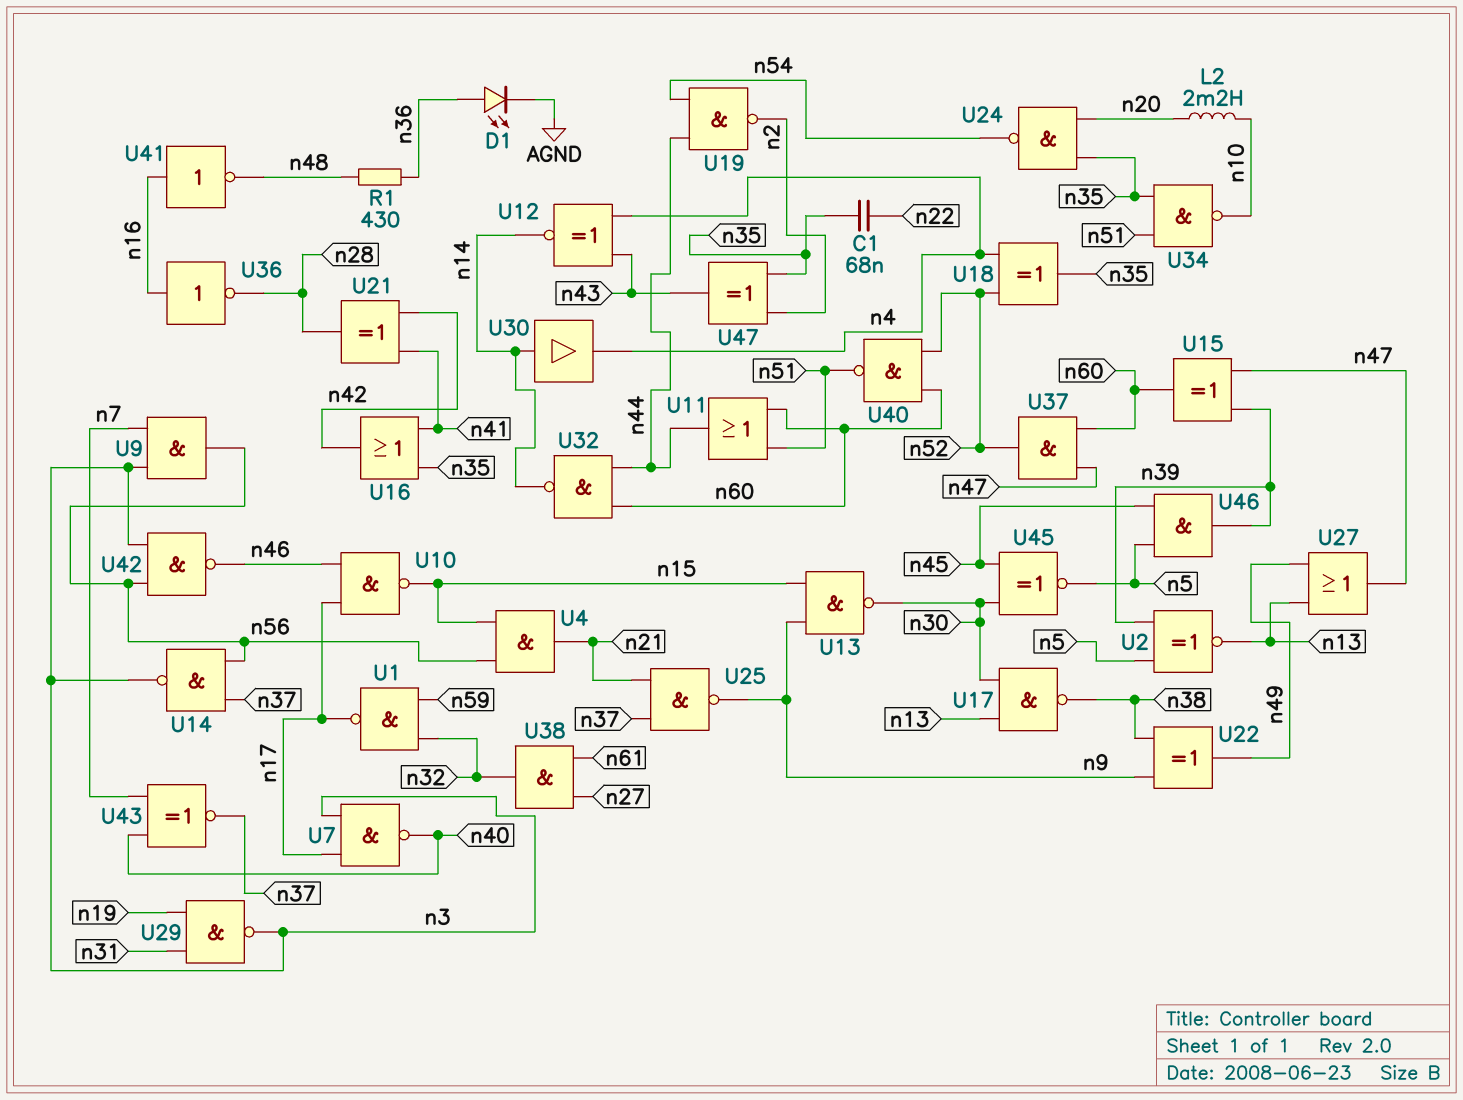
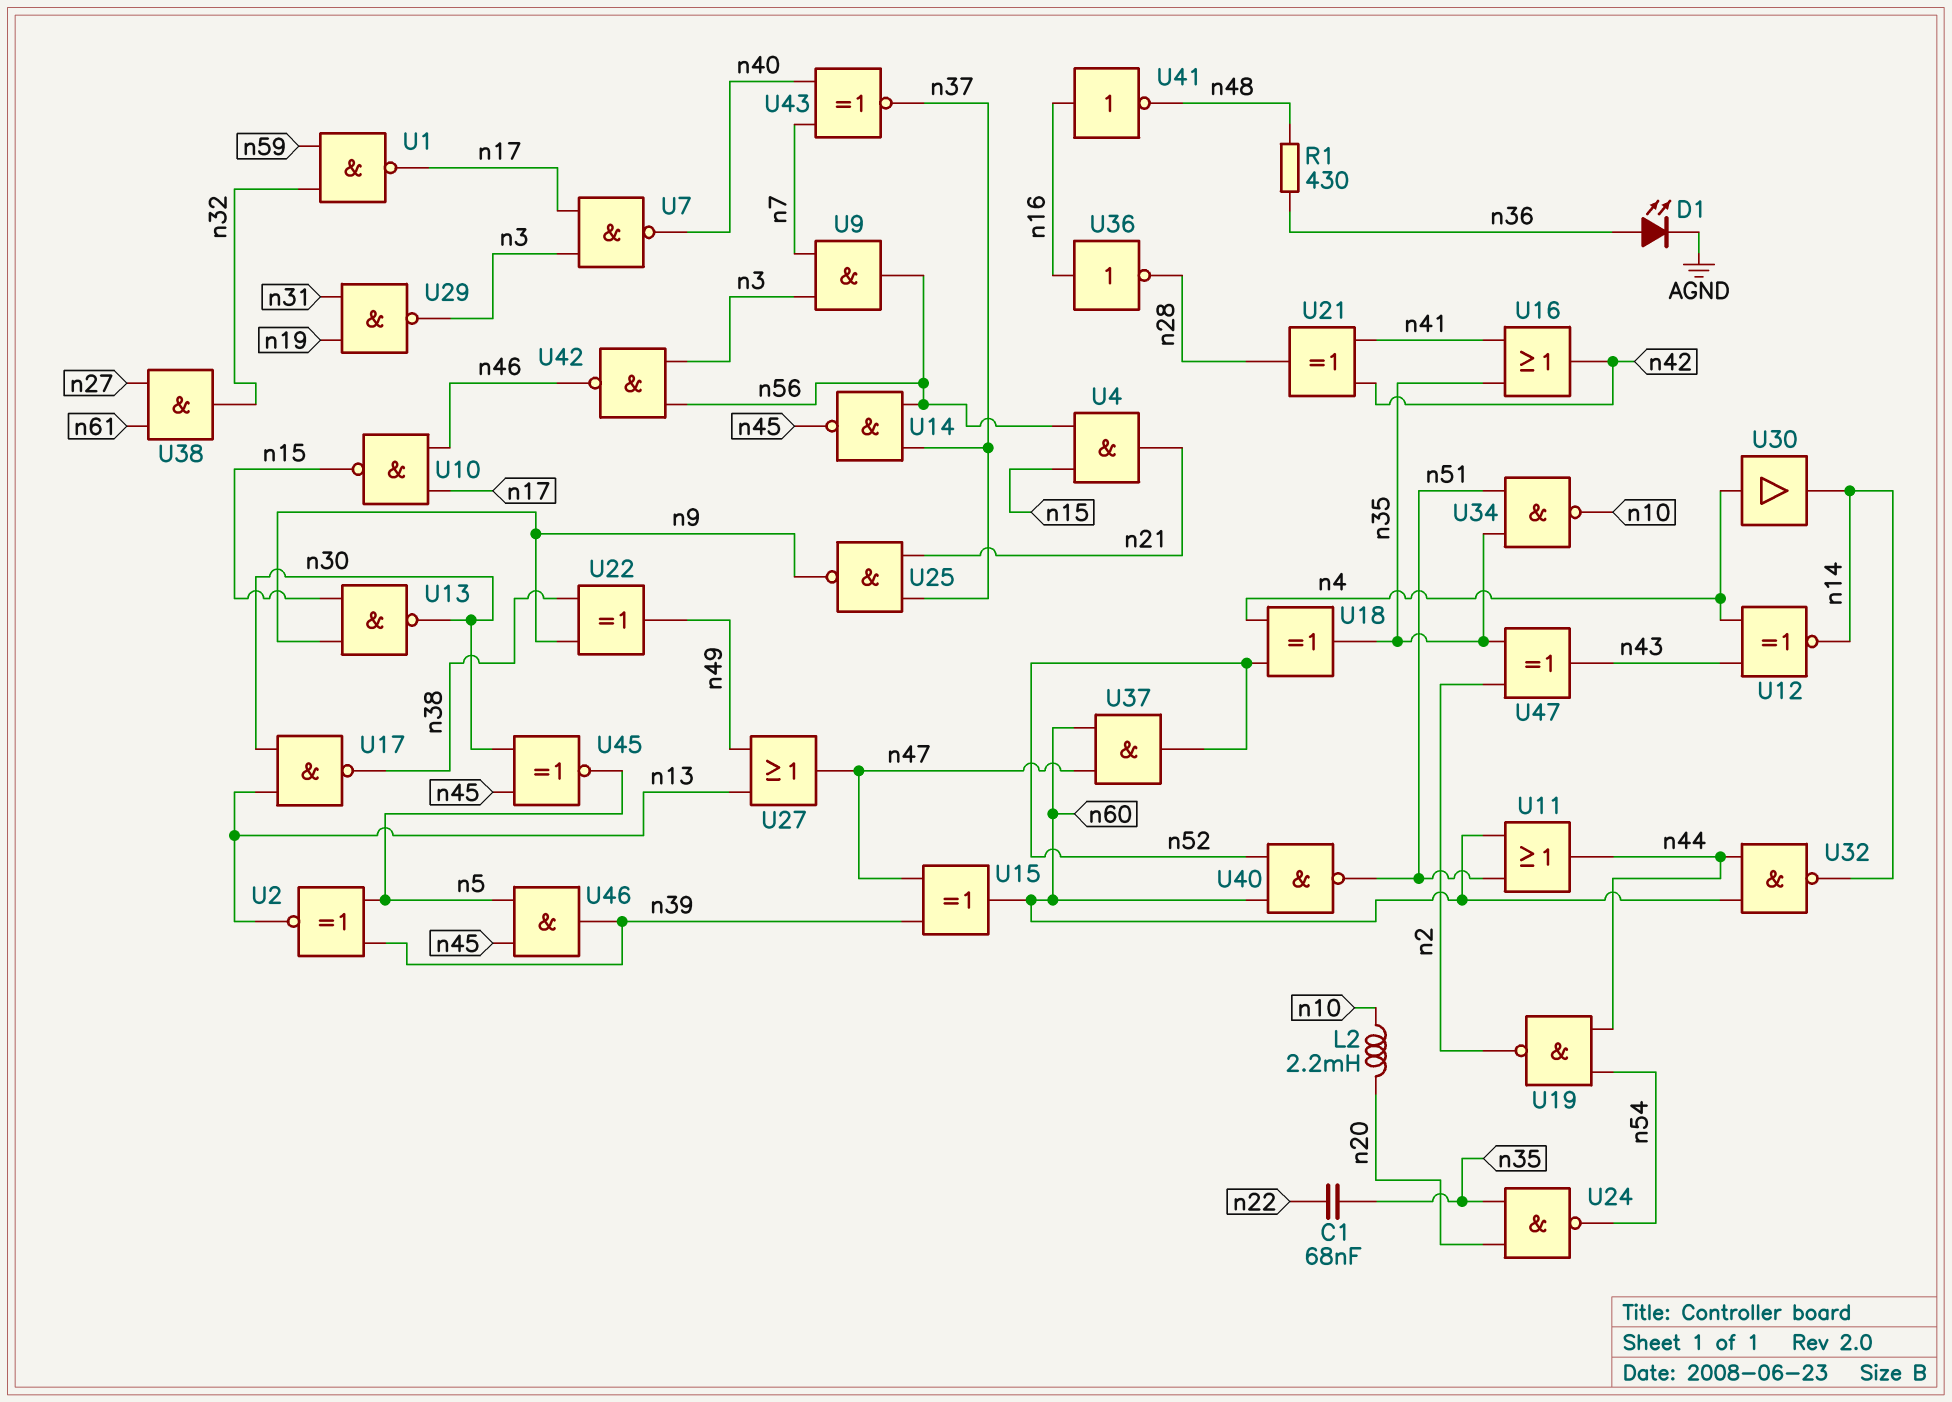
U14: NAND (in n37, in n56, out n3) -> NAND (in n37, in n56, out n45)
U30: buffer (in n14, out n4) -> buffer (in n4, out n14)

